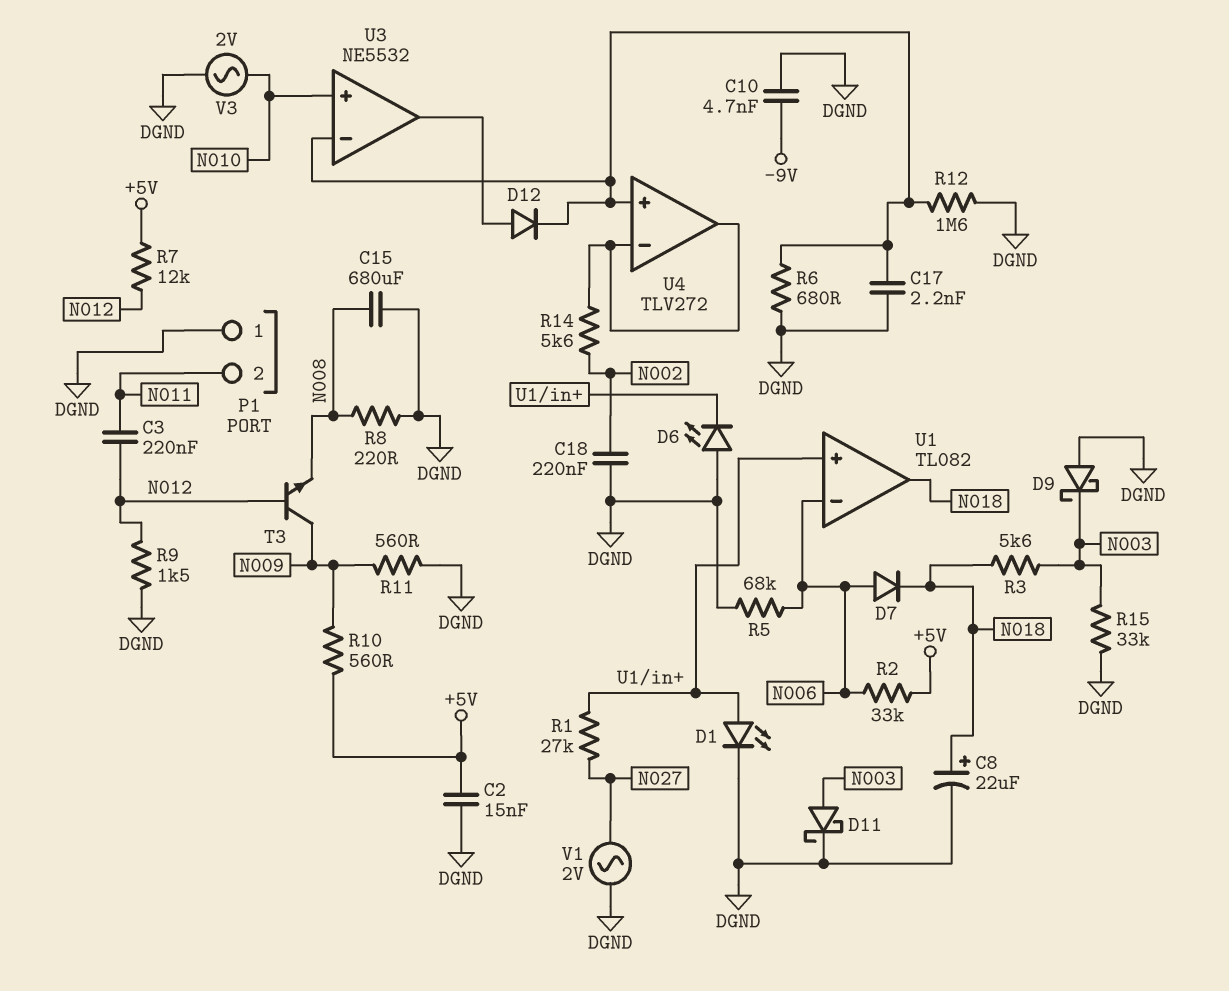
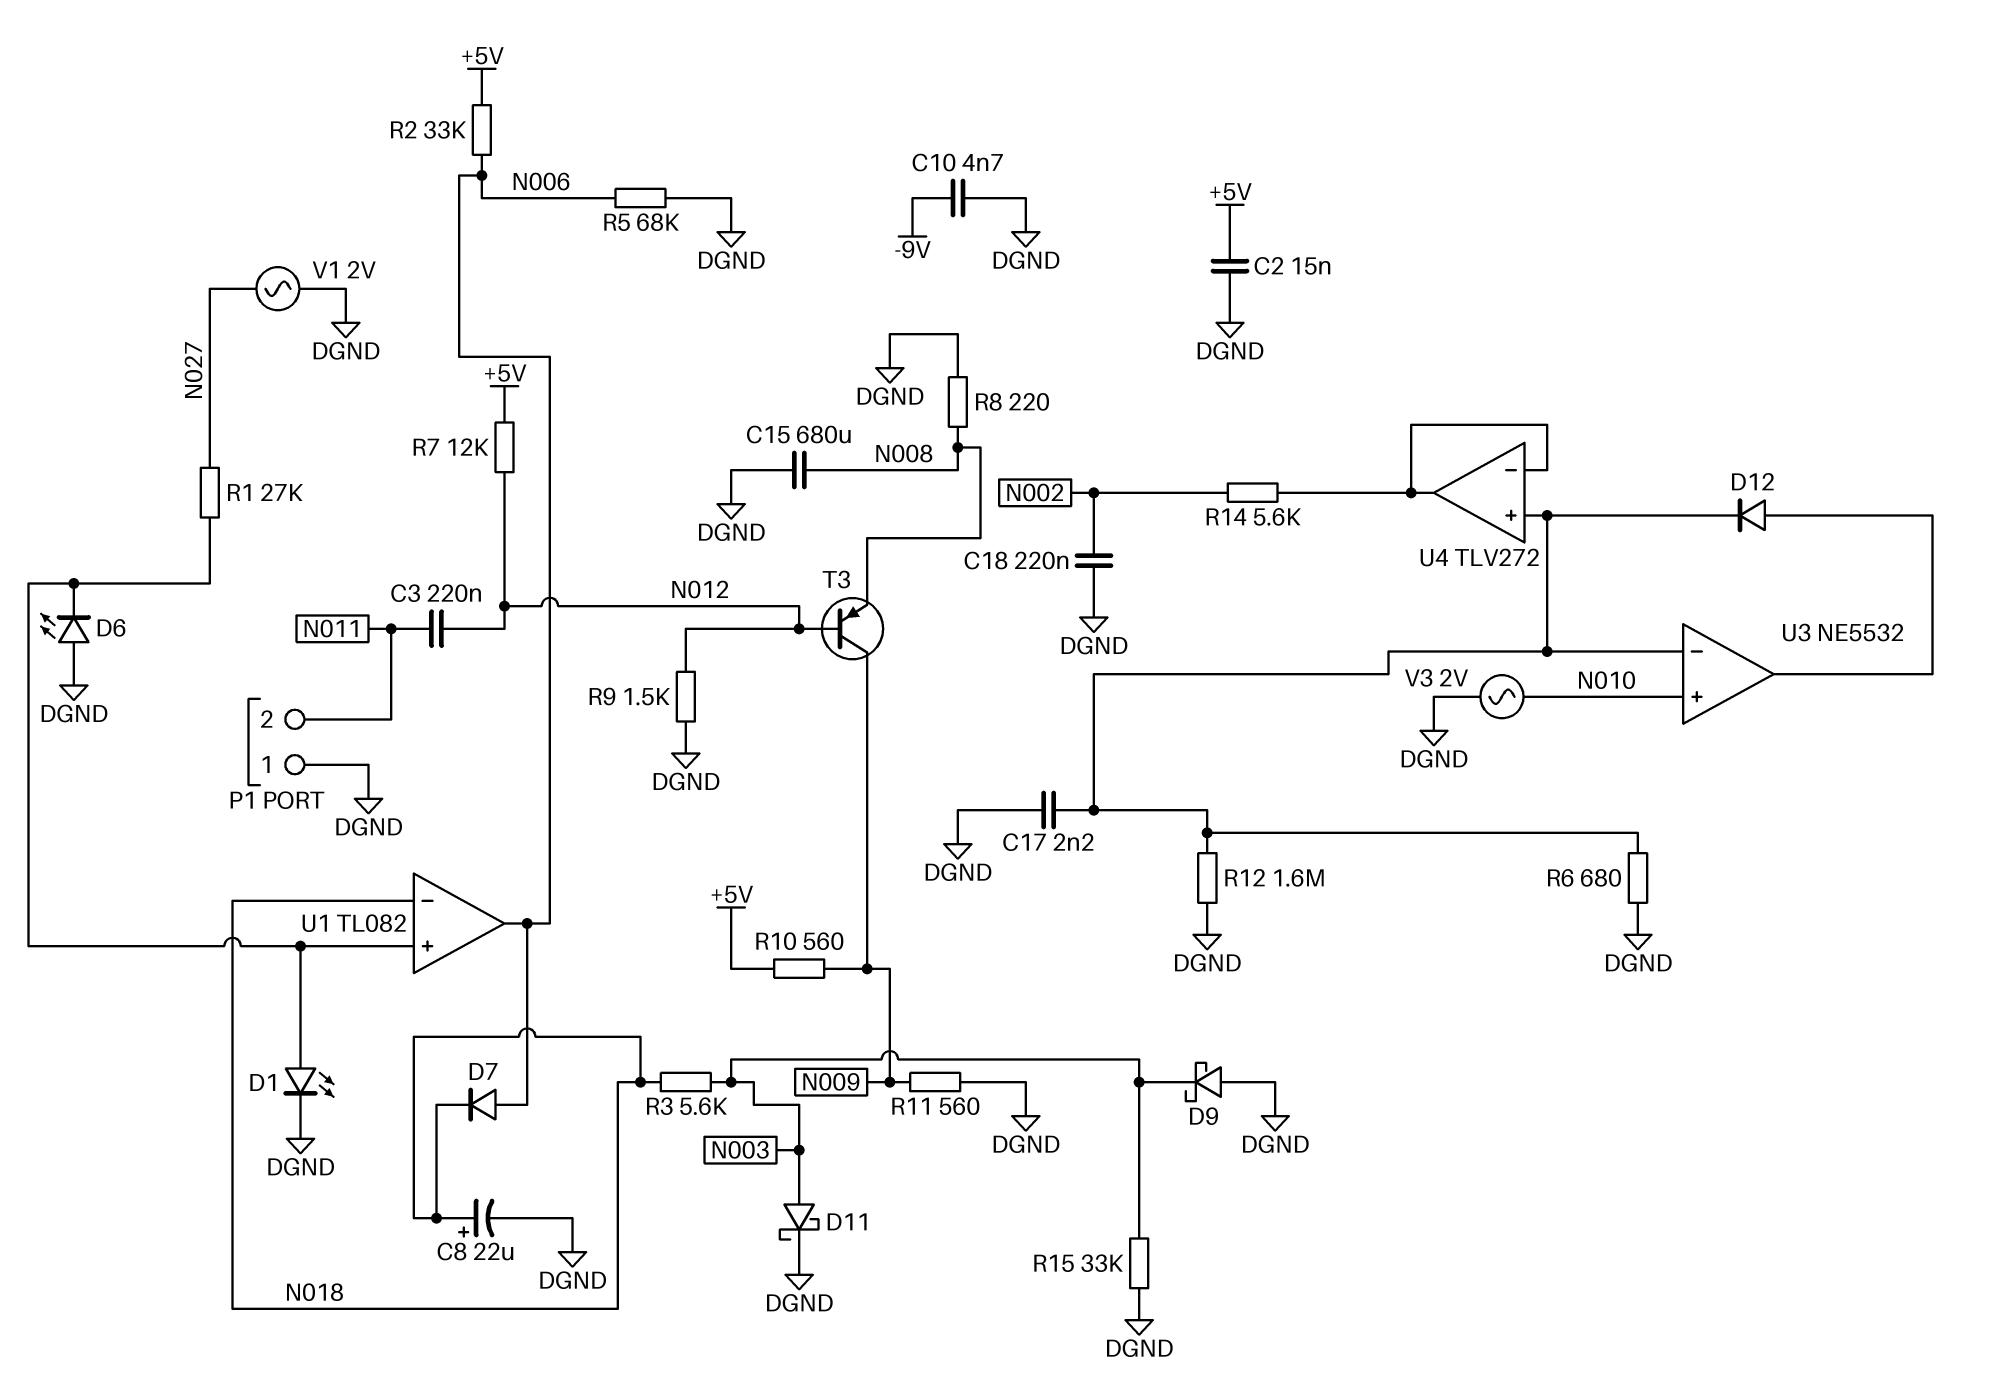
T3: NPN (B N012, C N009, E N008) -> PNP (B N012, C N009, E N008)
U1 pin in-: N006 -> N018
U1 pin out: N018 -> N006

